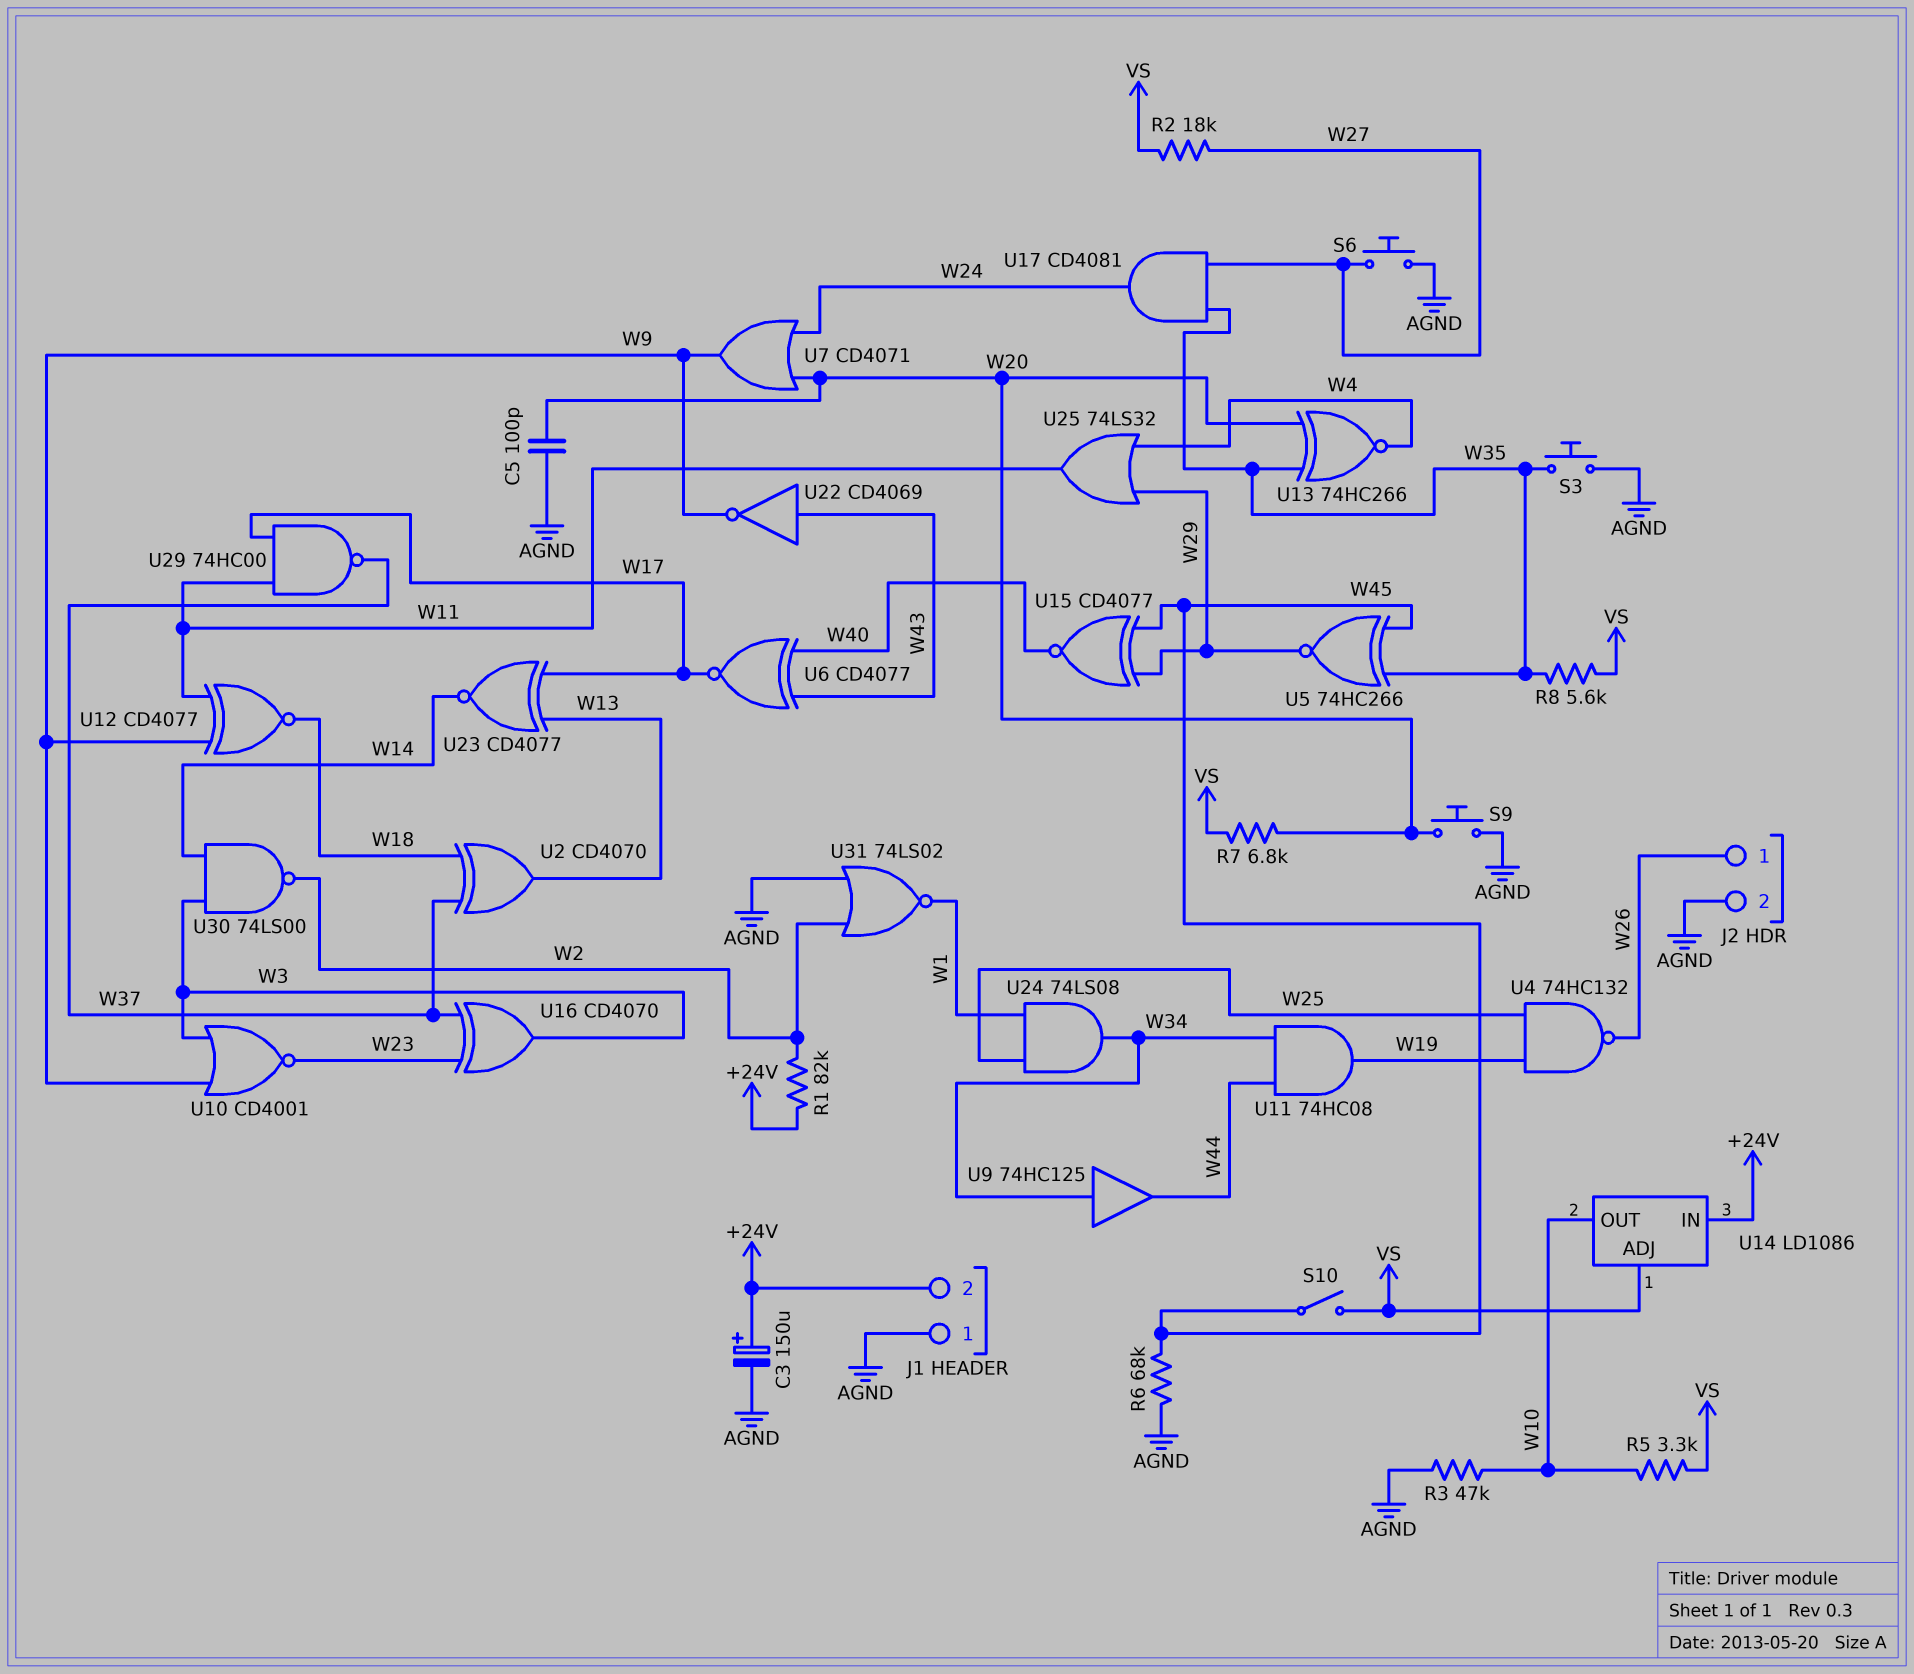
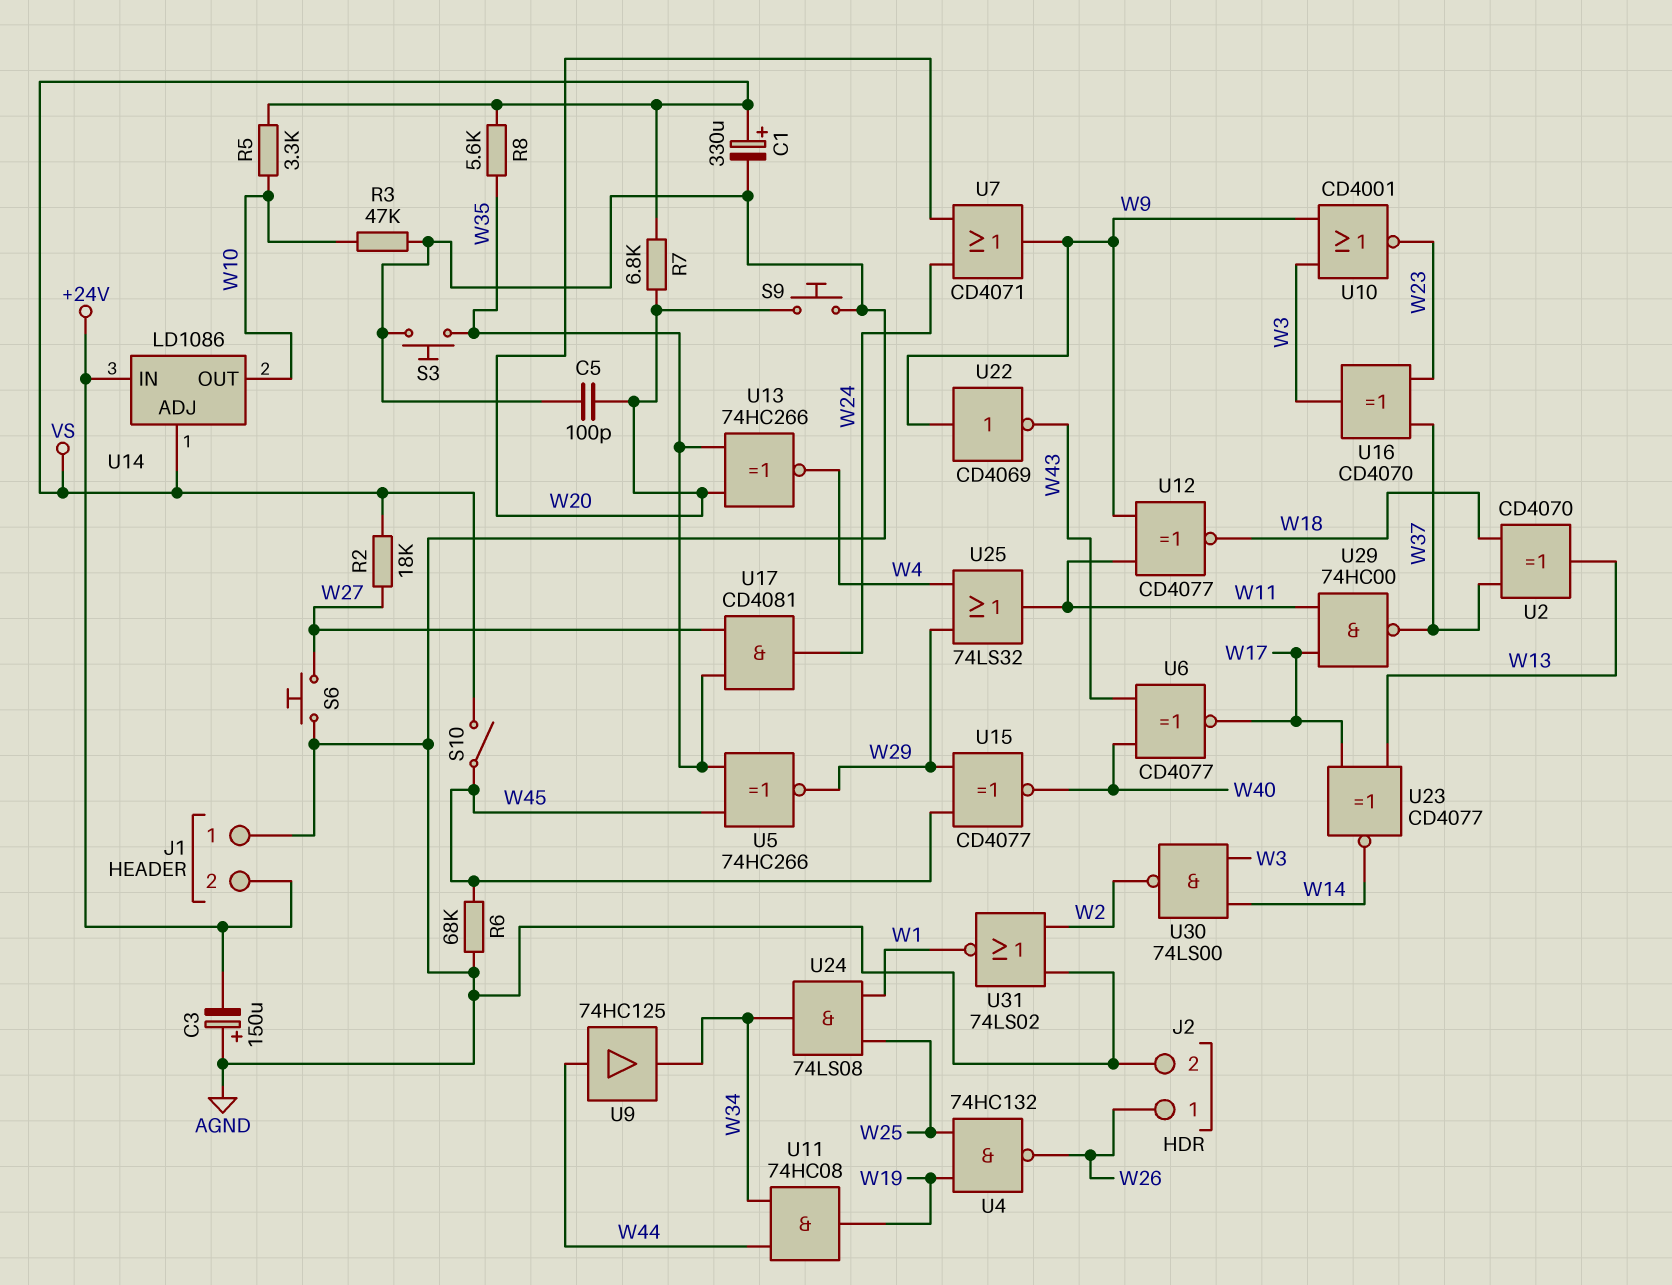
C1: none -> 330uF (plus VS, minus AGND)
C3: 150uF (plus +24V, minus AGND) -> 150uF (plus AGND, minus +24V)
R1: 82k (+24V, W2) -> none
U9: buffer 74HC125 (in W34, out W44) -> buffer 74HC125 (in W44, out W34)
U22: NOT CD4069 (in W43, out W9) -> NOT CD4069 (in W9, out W43)

